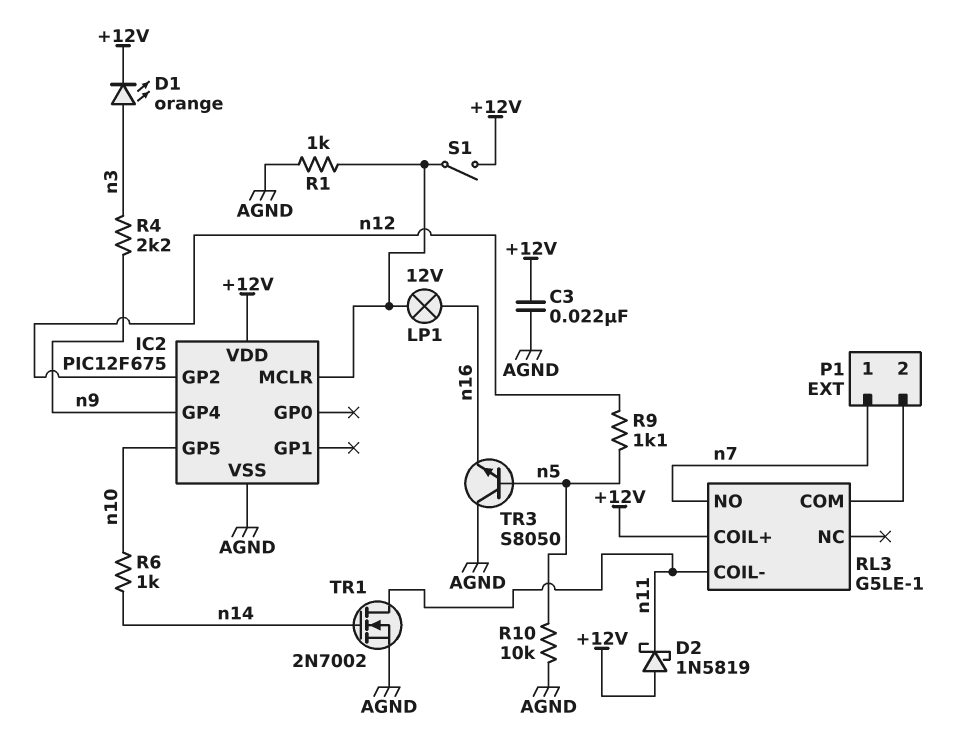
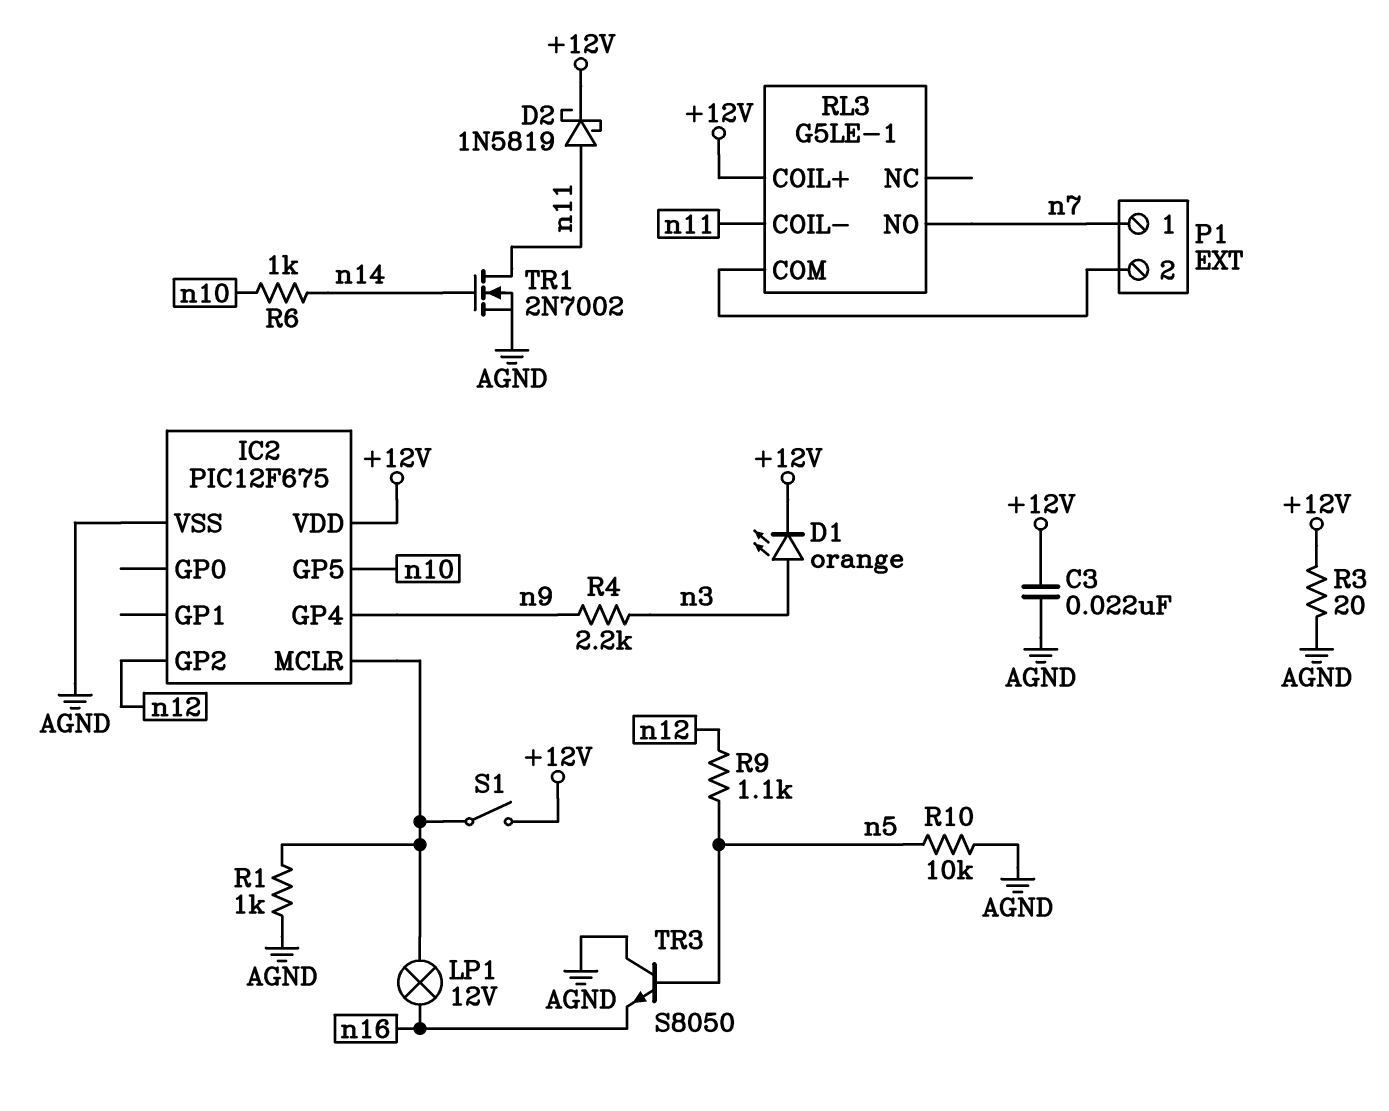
D2: schottky 1N5819 (A +12V, K n11) -> schottky 1N5819 (A n11, K +12V)
R3: none -> 20 (+12V, AGND)

